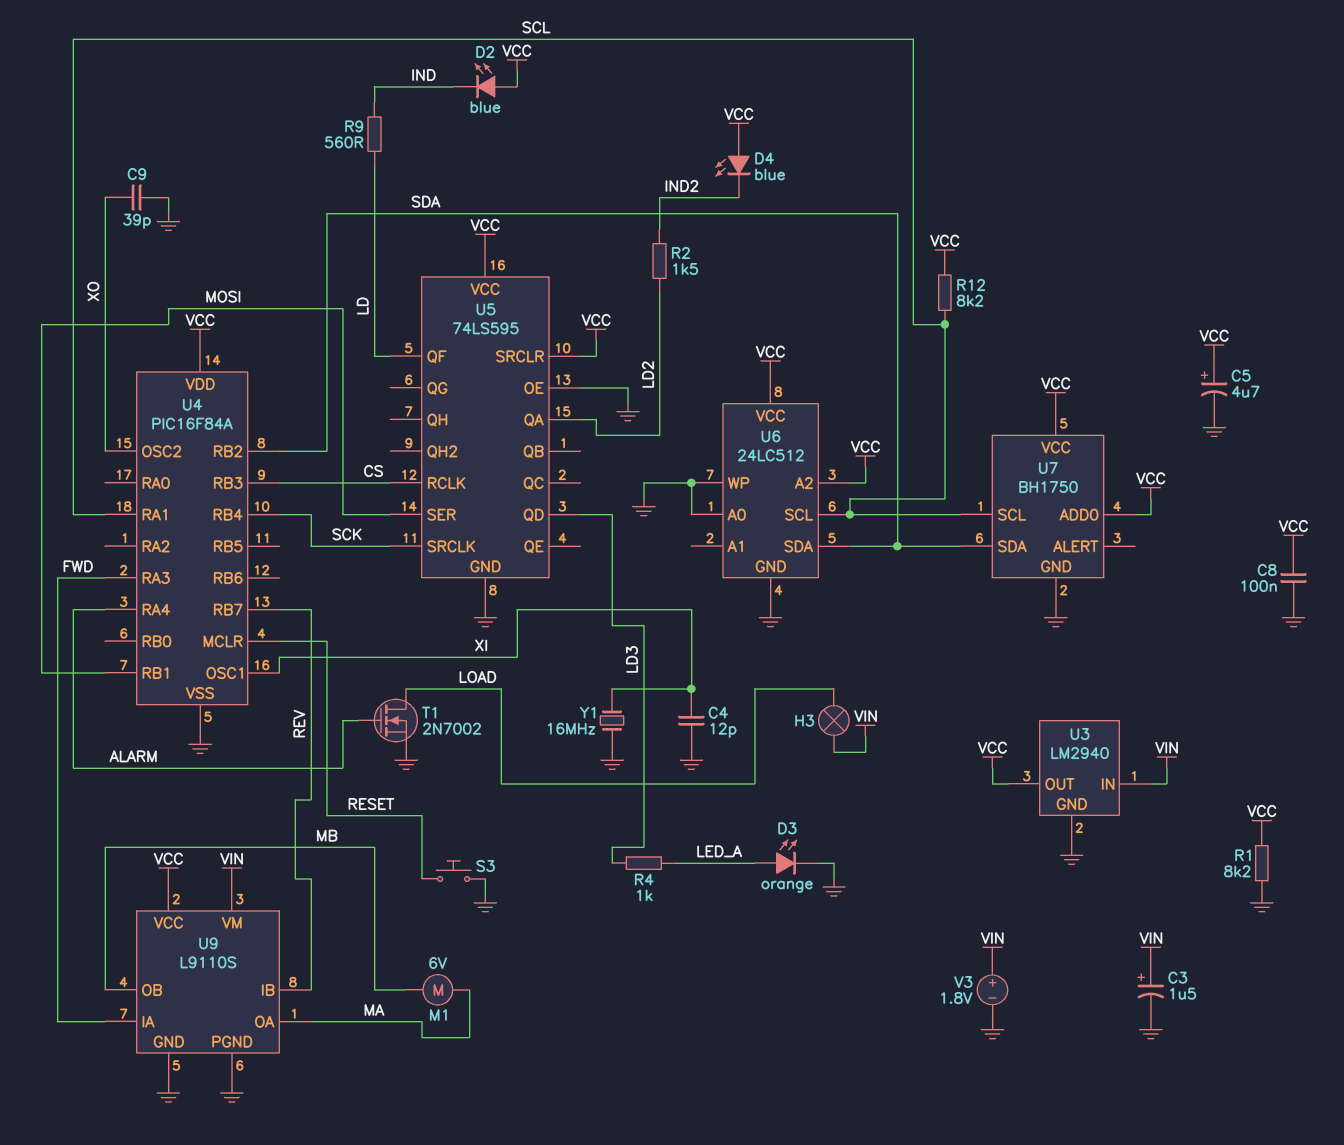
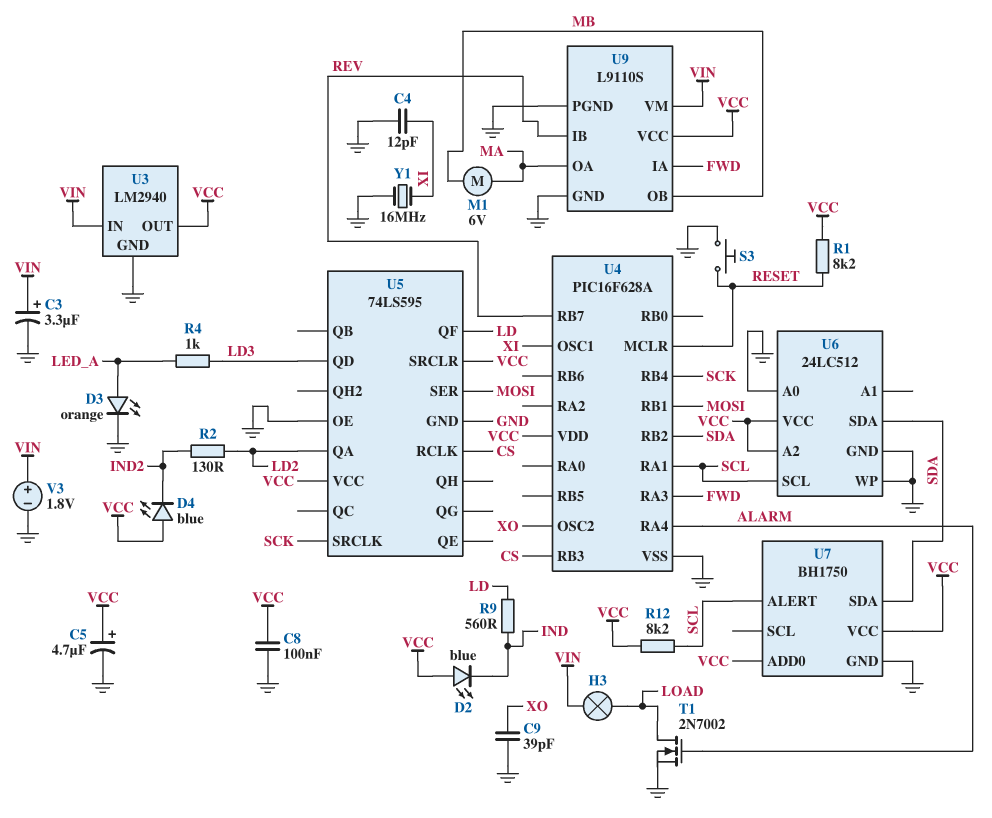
C3: 1.5uF (plus VIN, minus GND) -> 3.3uF (plus VIN, minus GND)
R1: 8.2k (GND, VCC) -> 8.2k (RESET, VCC)
R2: 1.5k (IND2, LD2) -> 130 (IND2, LD2)
U4: PIC16F84A -> PIC16F628A
U7 pin ALERT: none -> SCL
U7 pin SCL: SCL -> none

